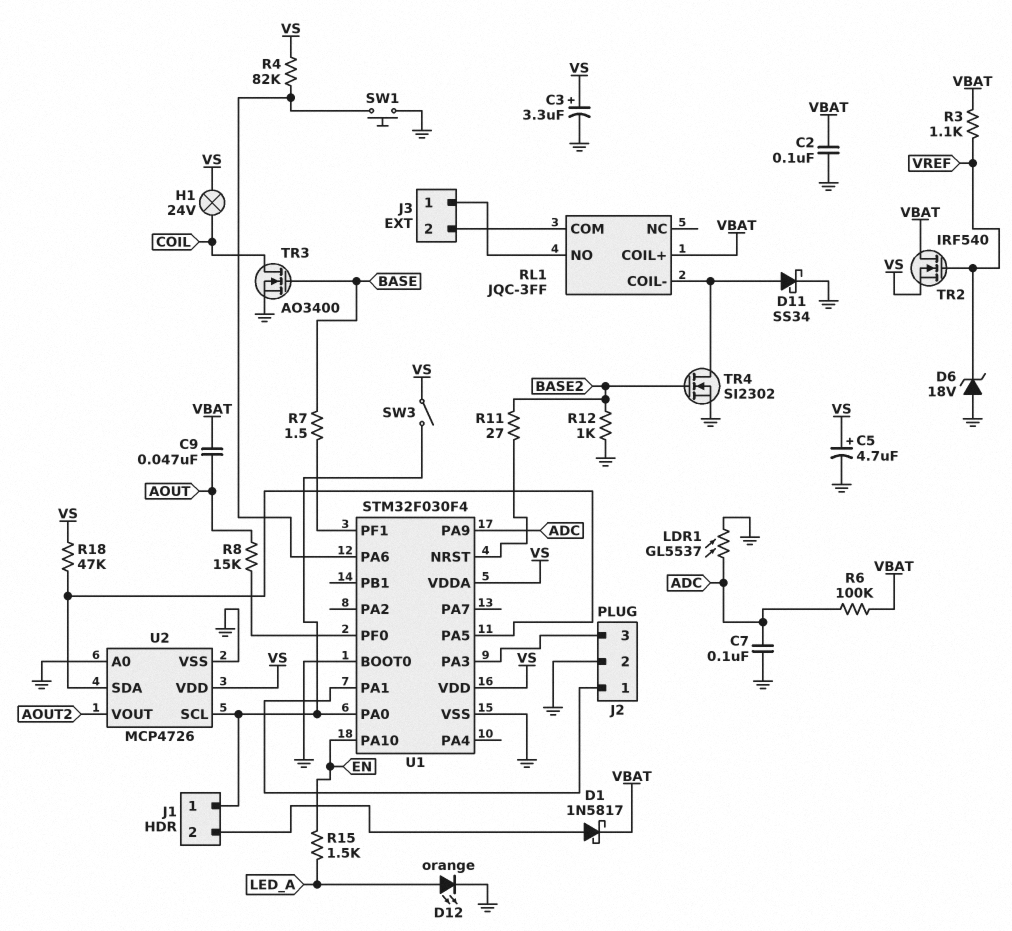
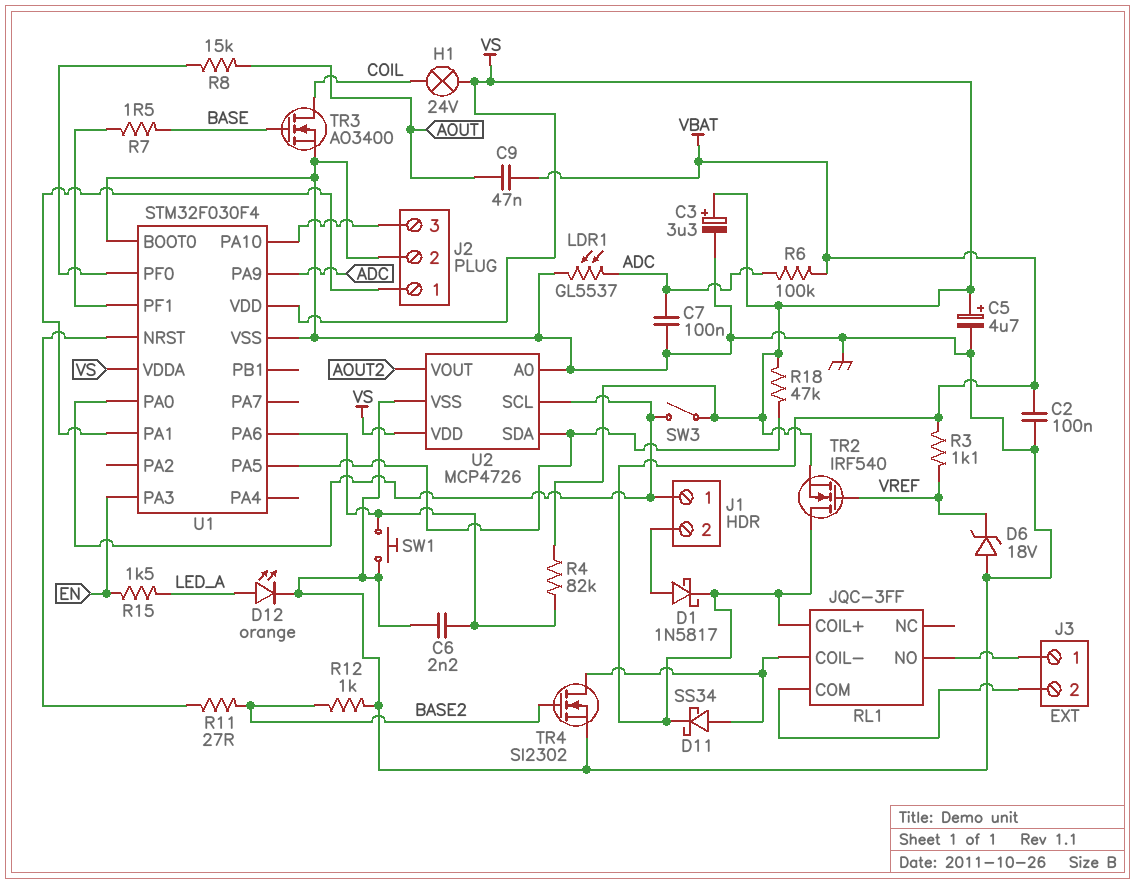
C6: none -> 2.2nF (GND, U1/PA6)
D11: schottky SS34 (A RL1/COIL-, K GND) -> schottky SS34 (A RL1/COIL-, K VBAT)
U1 pin PA3: J2/3 -> EN
U1 pin PA10: EN -> J2/3

